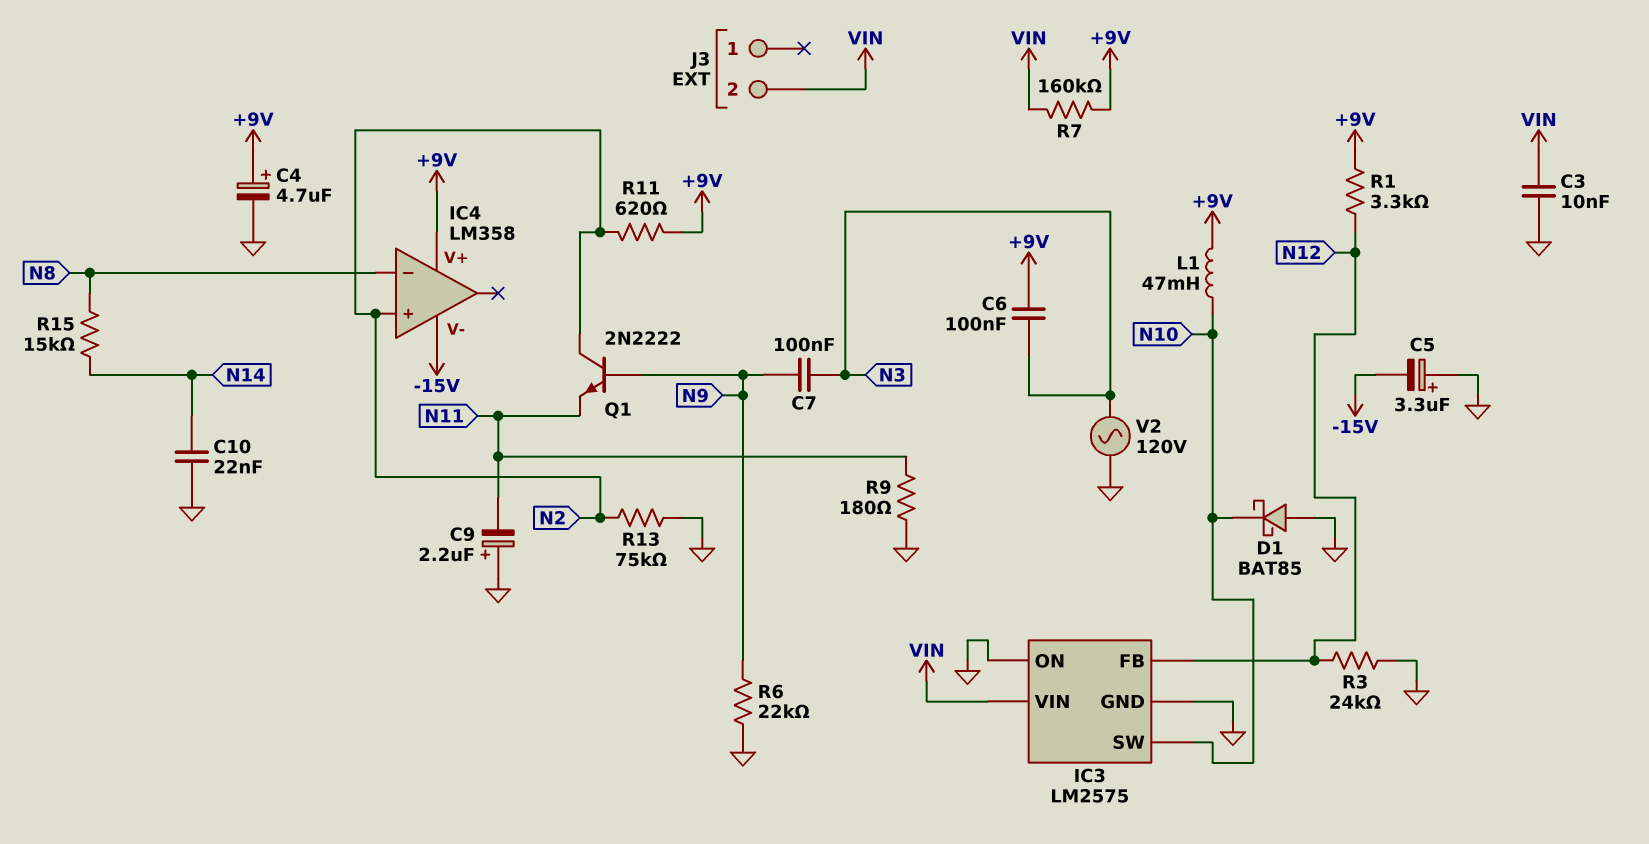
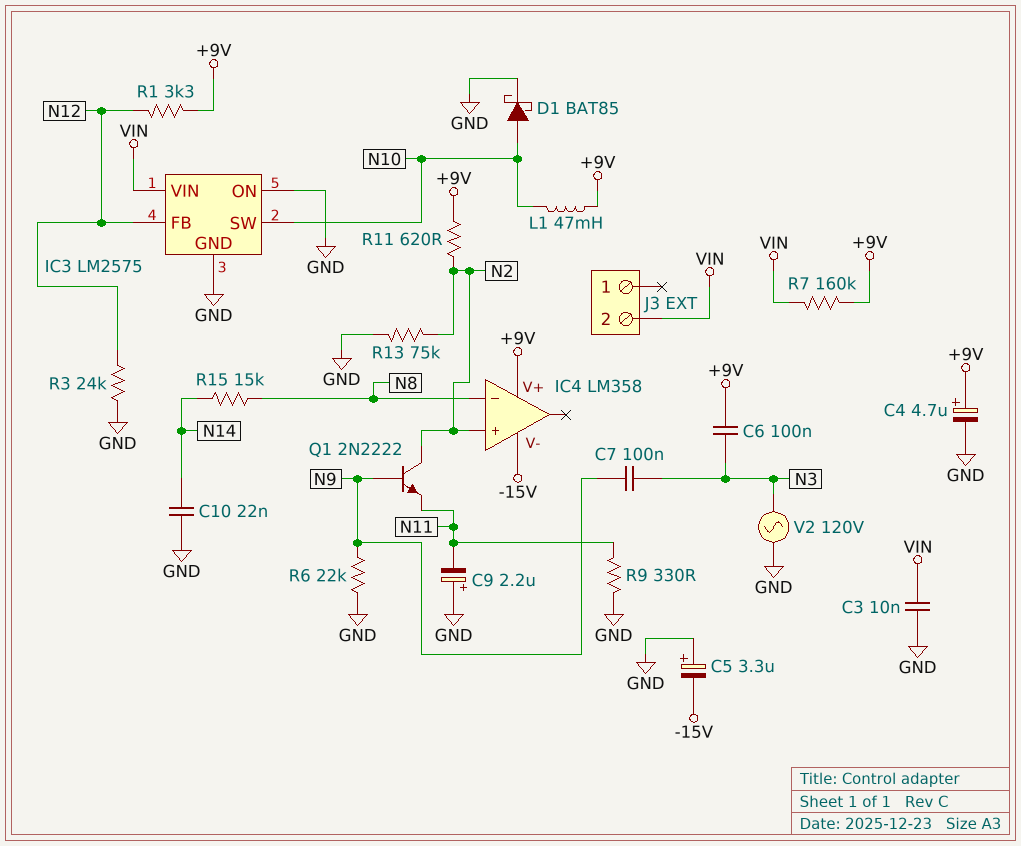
D1: schottky BAT85 (A GND, K N10) -> schottky BAT85 (A N10, K GND)
R9: 180 (GND, N11) -> 330 (GND, N11)

